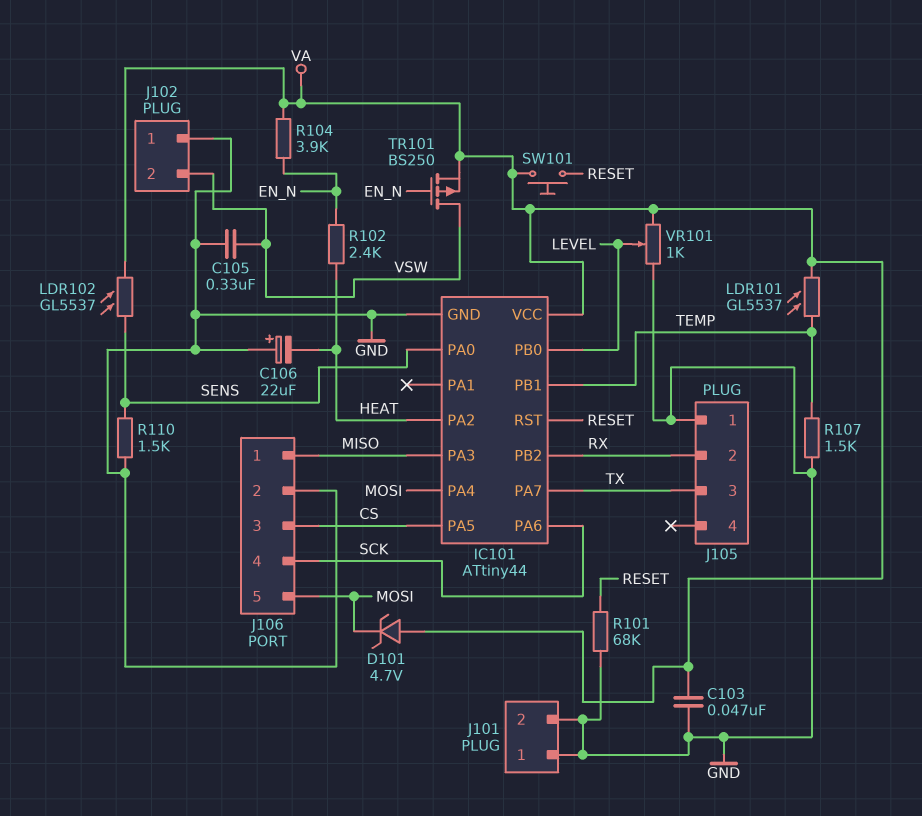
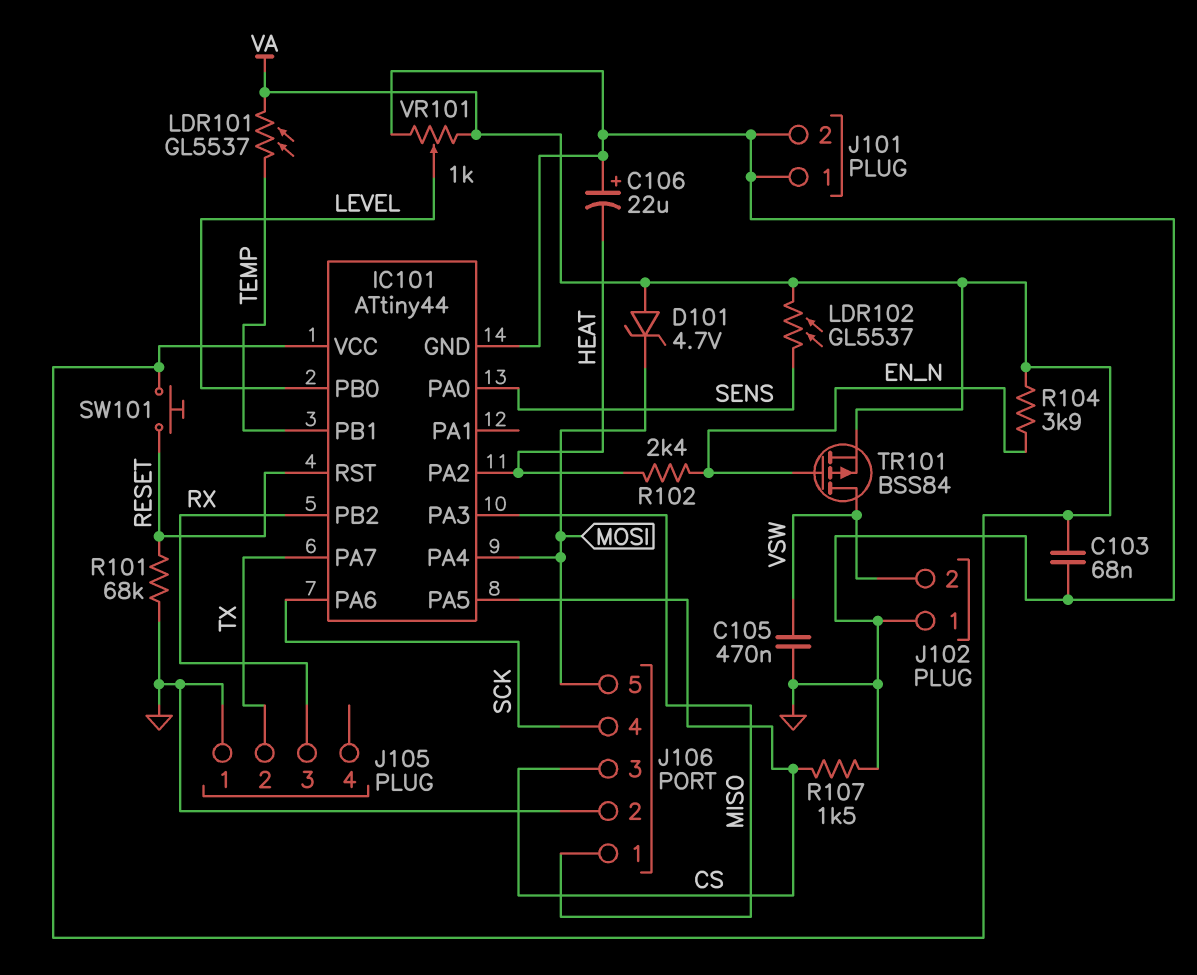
C103: 47nF (GND, VA) -> 68nF (GND, VA)
C105: 330nF (GND, VSW) -> 470nF (GND, VSW)
J105 pin 2: RX -> TX
J105 pin 3: TX -> RX
R107: 1.5k (GND, TEMP) -> 1.5k (CS, GND)
R110: 1.5k (GND, SENS) -> none
TR101: PMOS BS250 (G EN_N, D VSW, S VA) -> PMOS BSS84 (G EN_N, D VSW, S VA)

